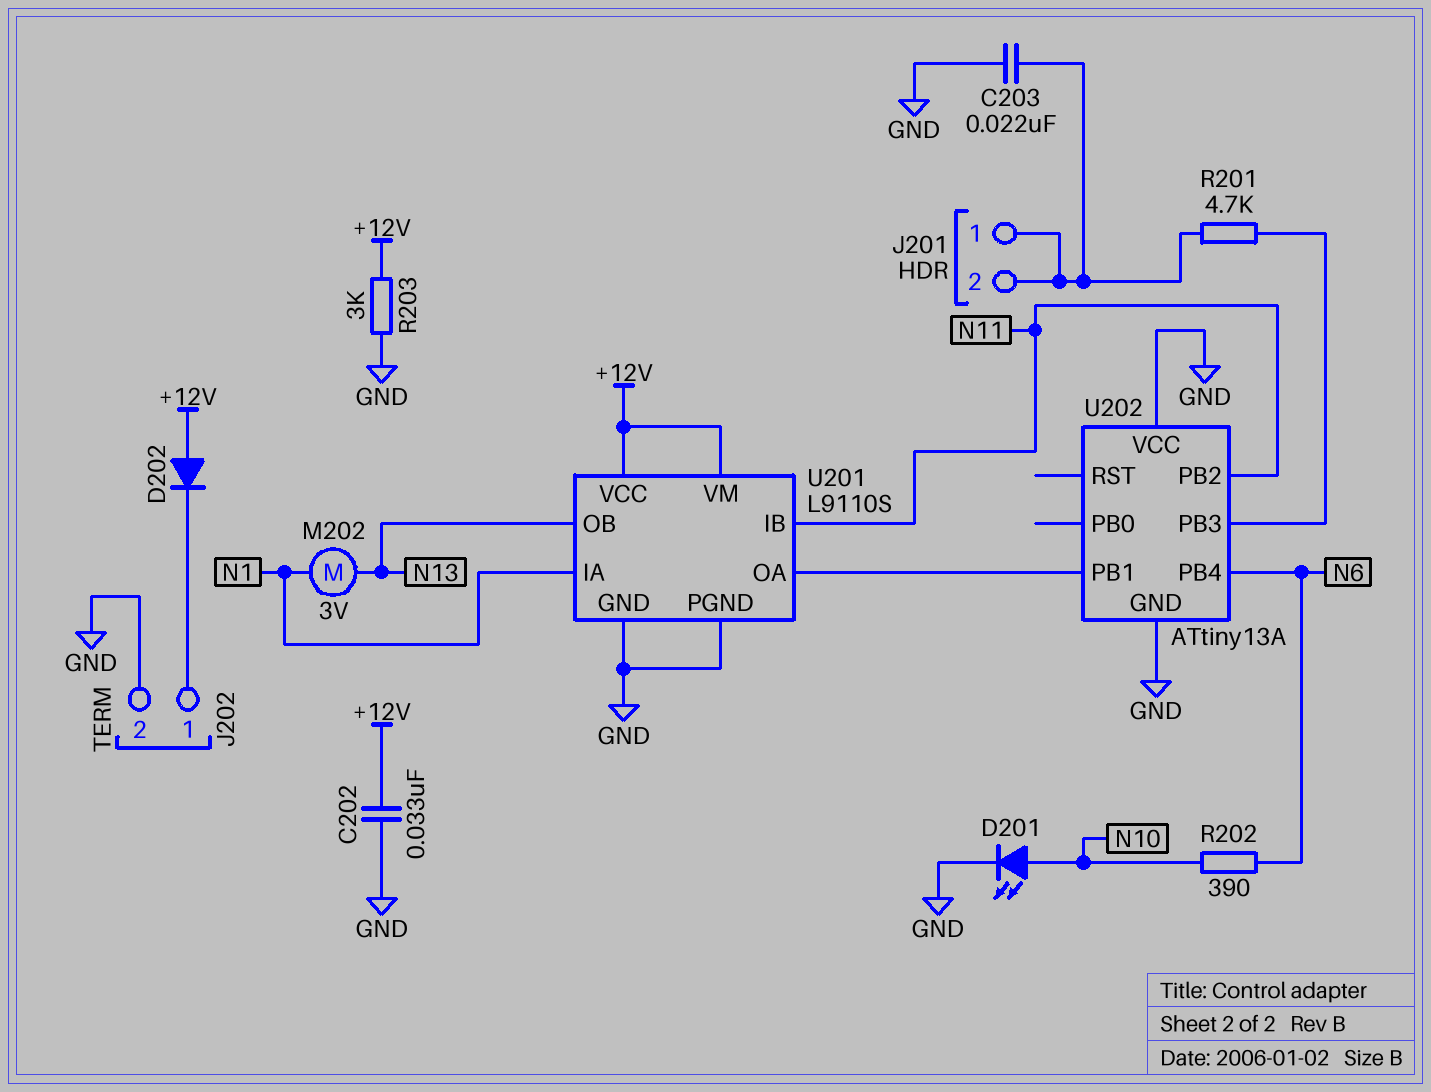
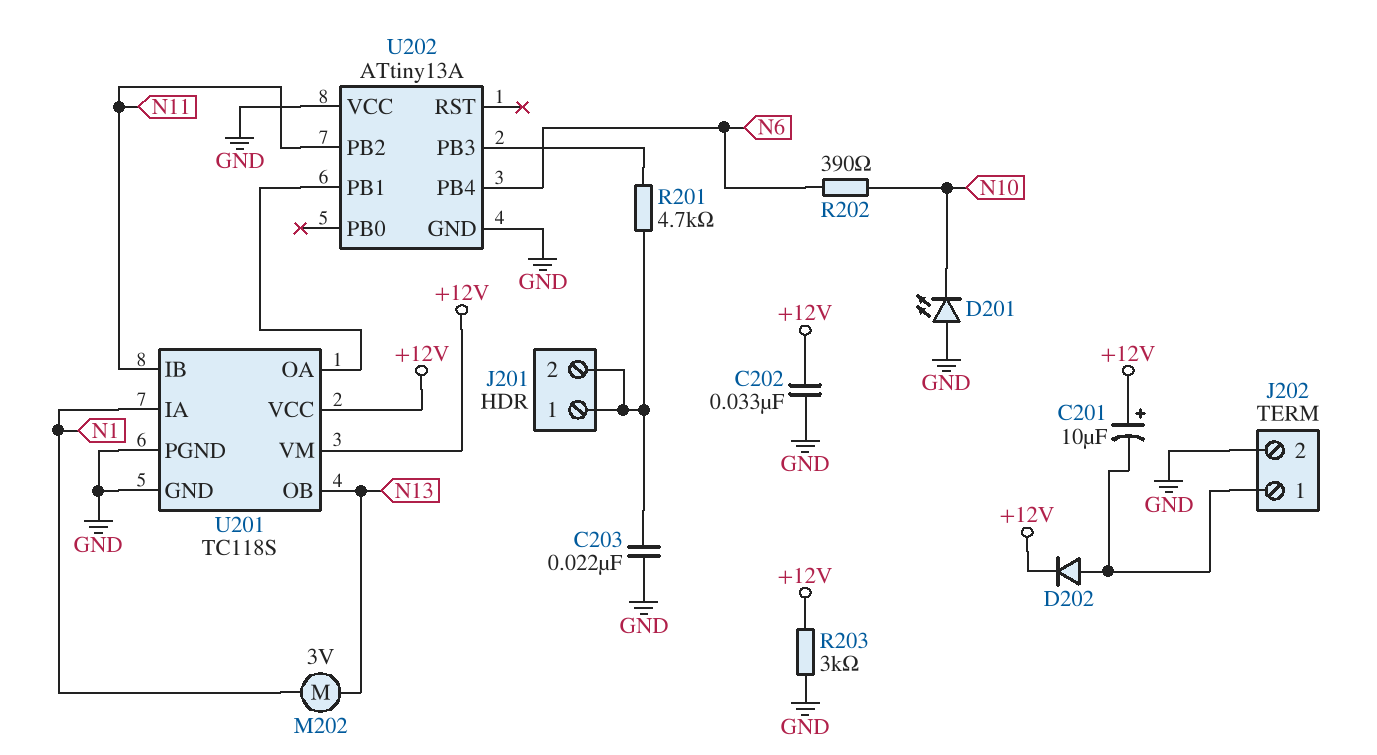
C201: none -> 10uF (plus +12V, minus J202/1)
D201: LED (A N10, K GND) -> LED (A GND, K N10)
D202: diode (A +12V, K J202/1) -> diode (A J202/1, K +12V)
U201: L9110S -> TC118S

